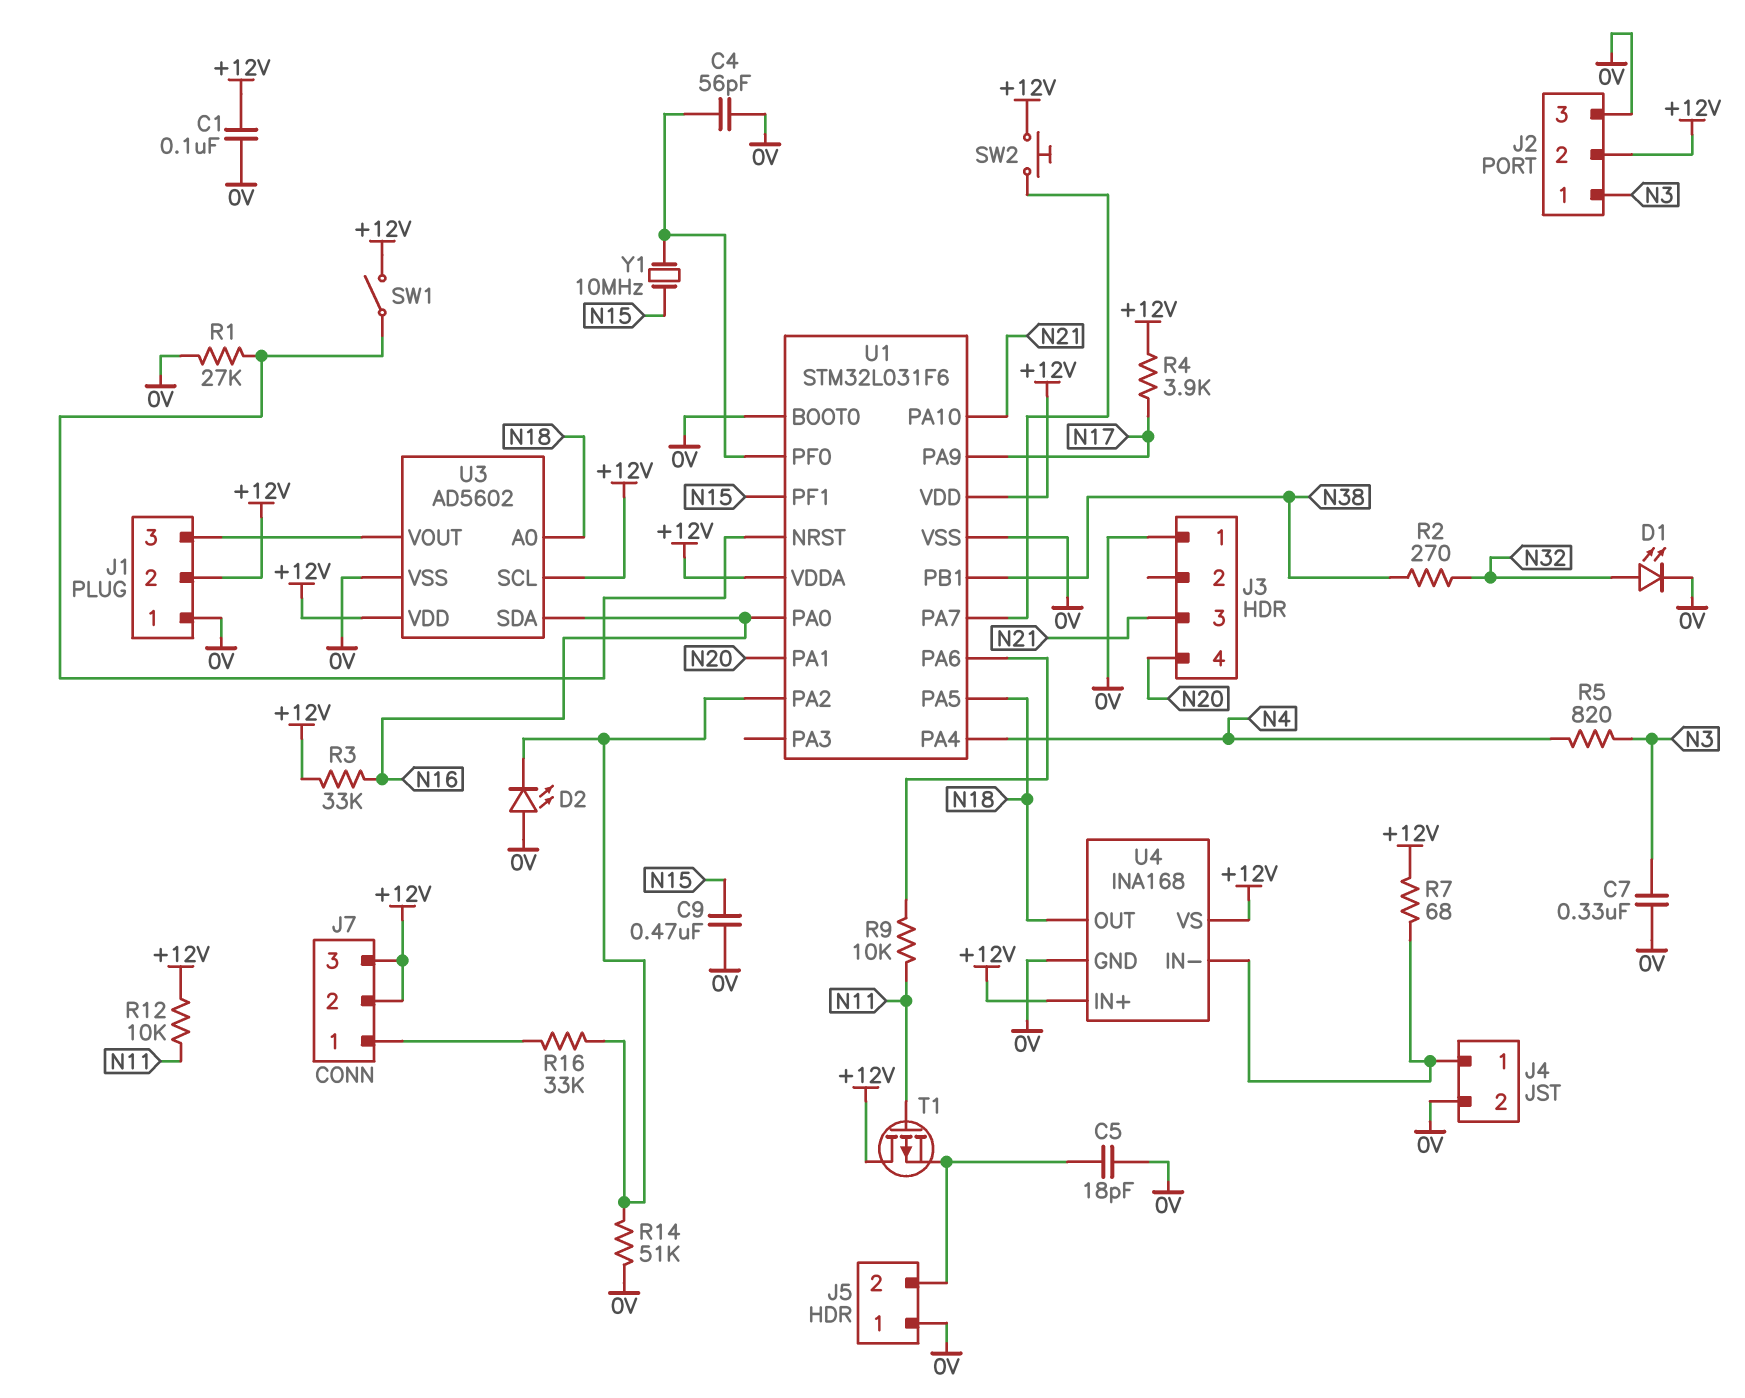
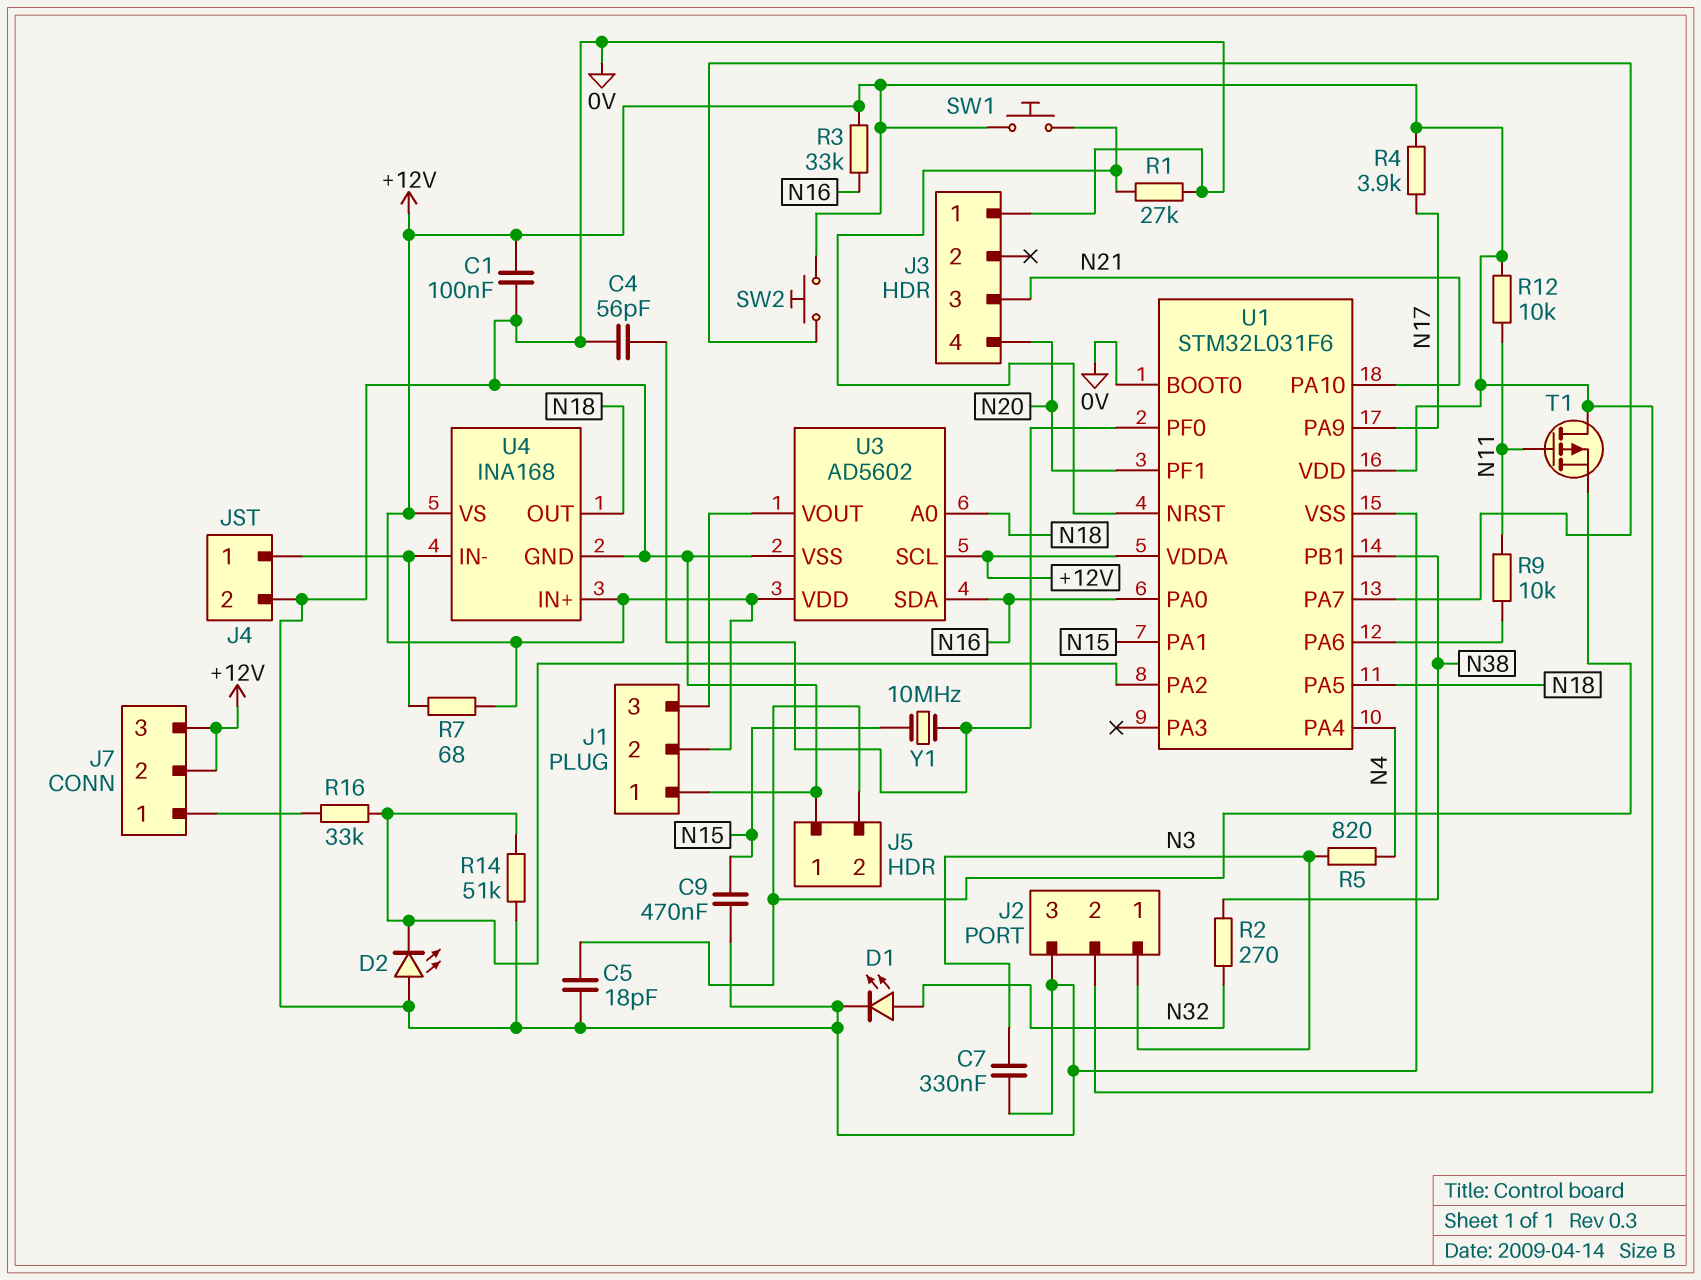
SW1: switch (+12V, U1/NRST) -> button (+12V, U1/NRST)
U1 pin PA1: N20 -> N15
U1 pin PF1: N15 -> N20

